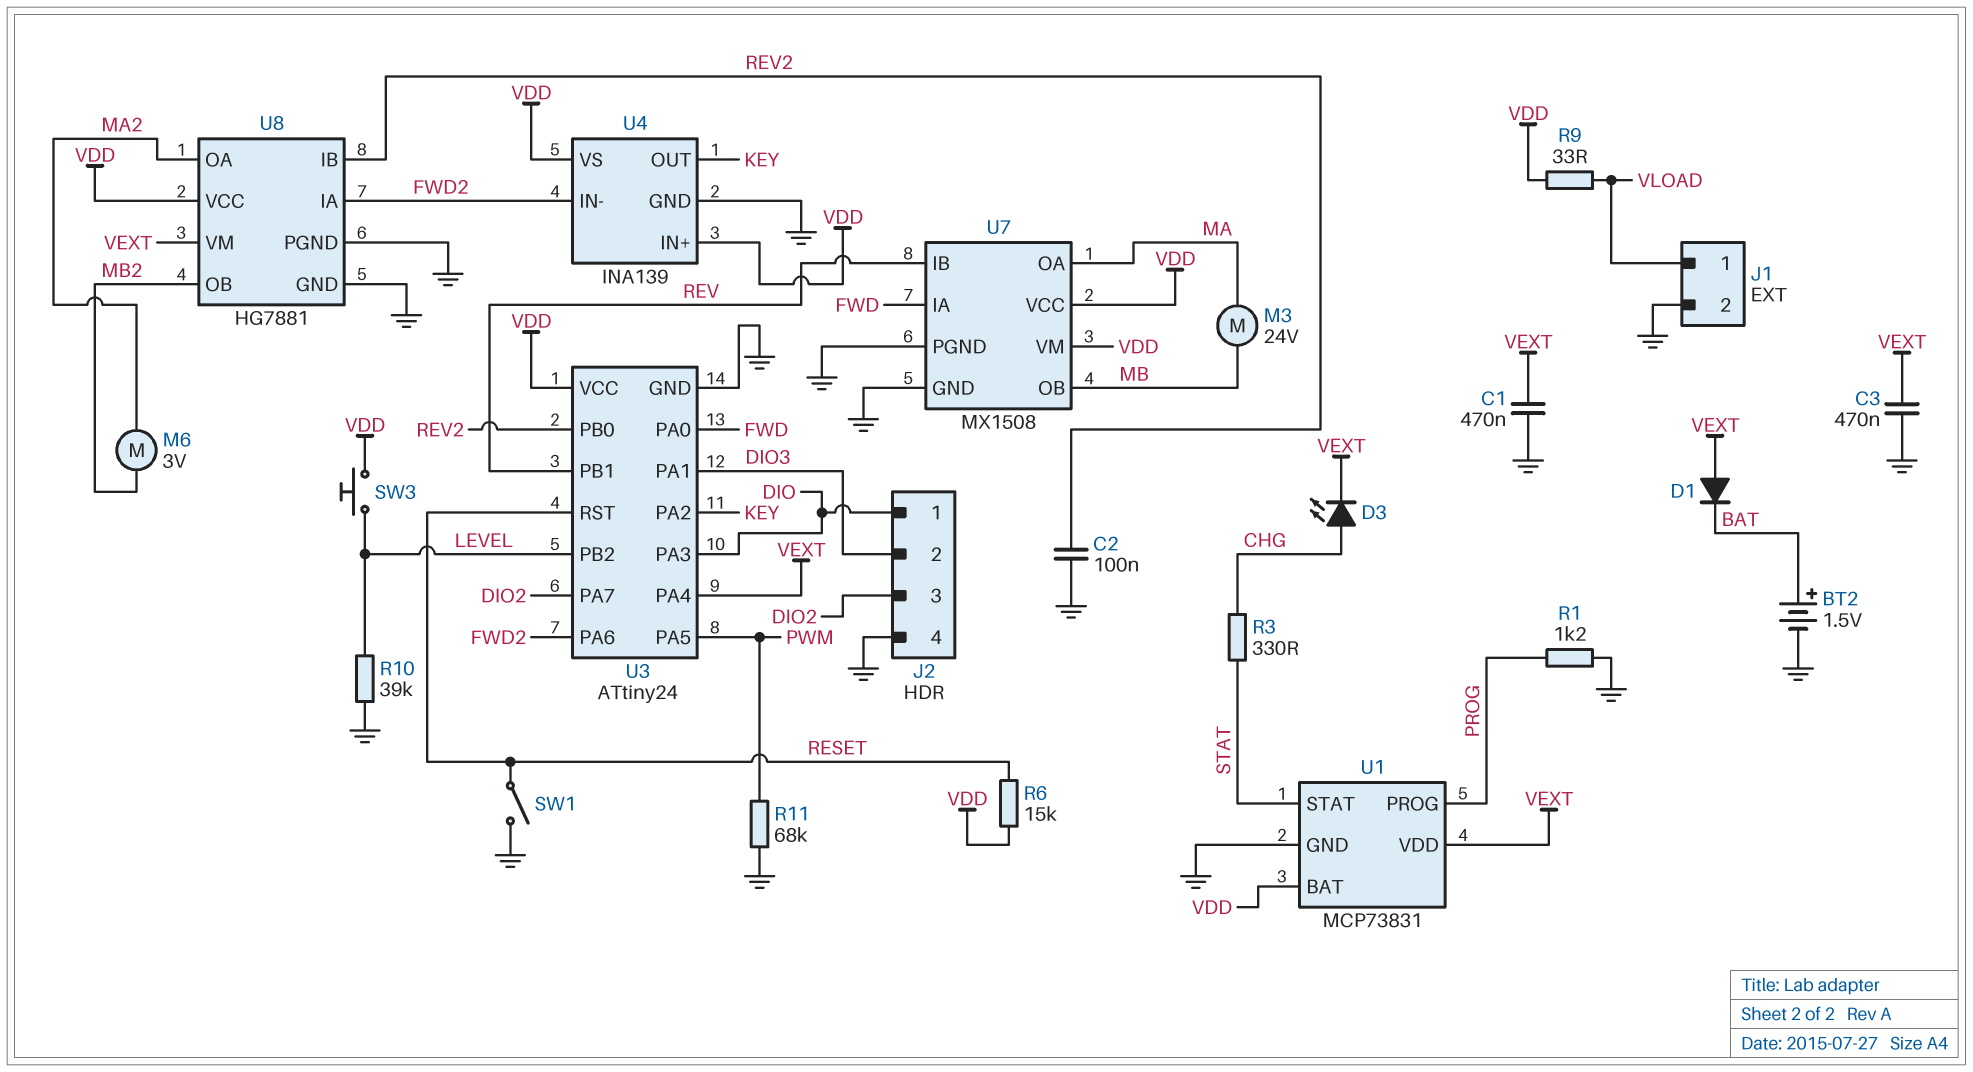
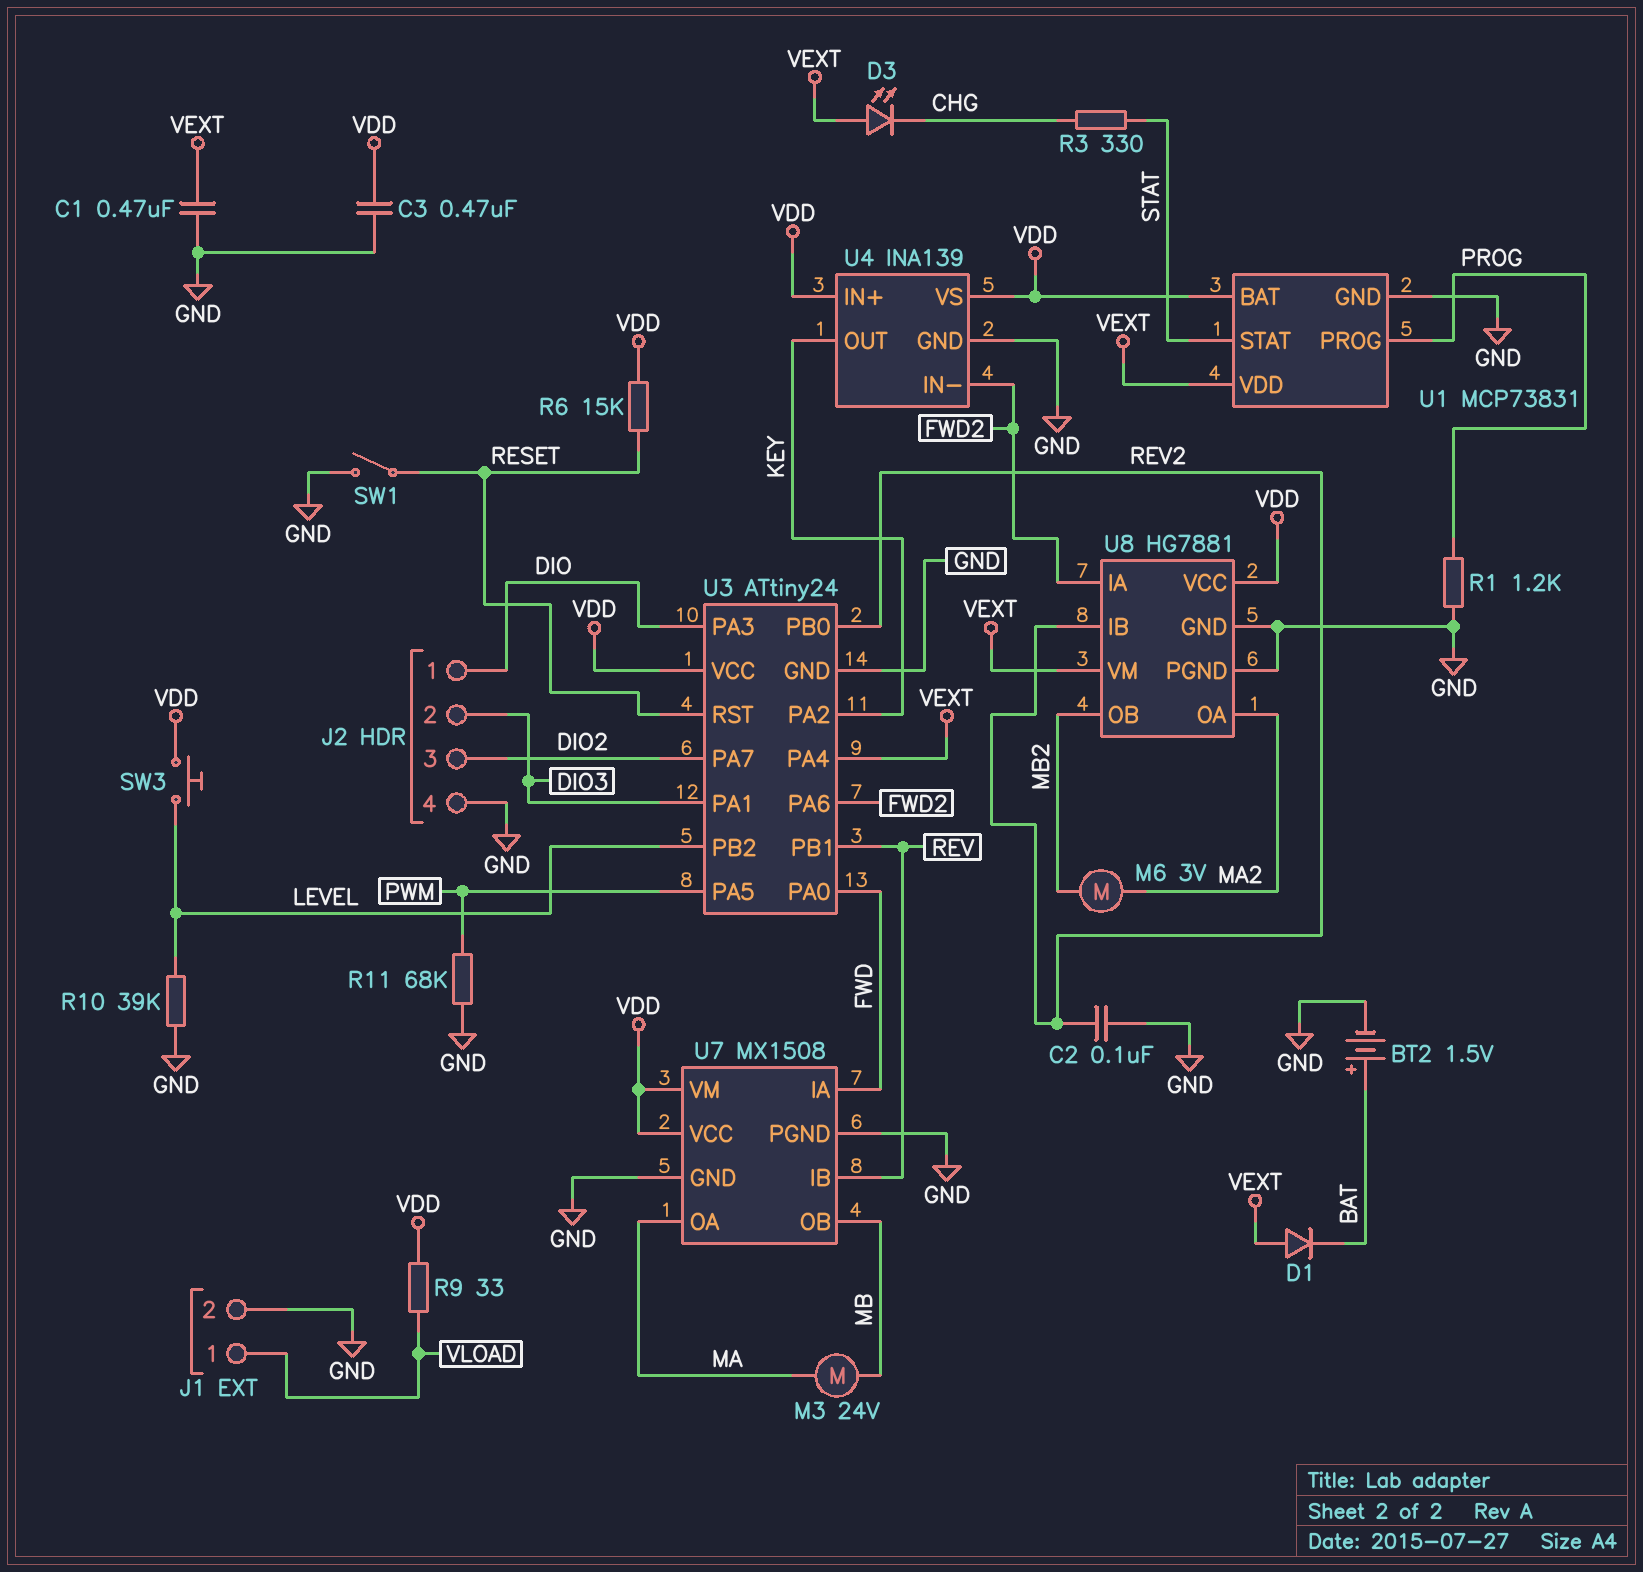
C3: 470nF (GND, VEXT) -> 470nF (GND, VDD)
D3: LED (A CHG, K VEXT) -> LED (A VEXT, K CHG)

